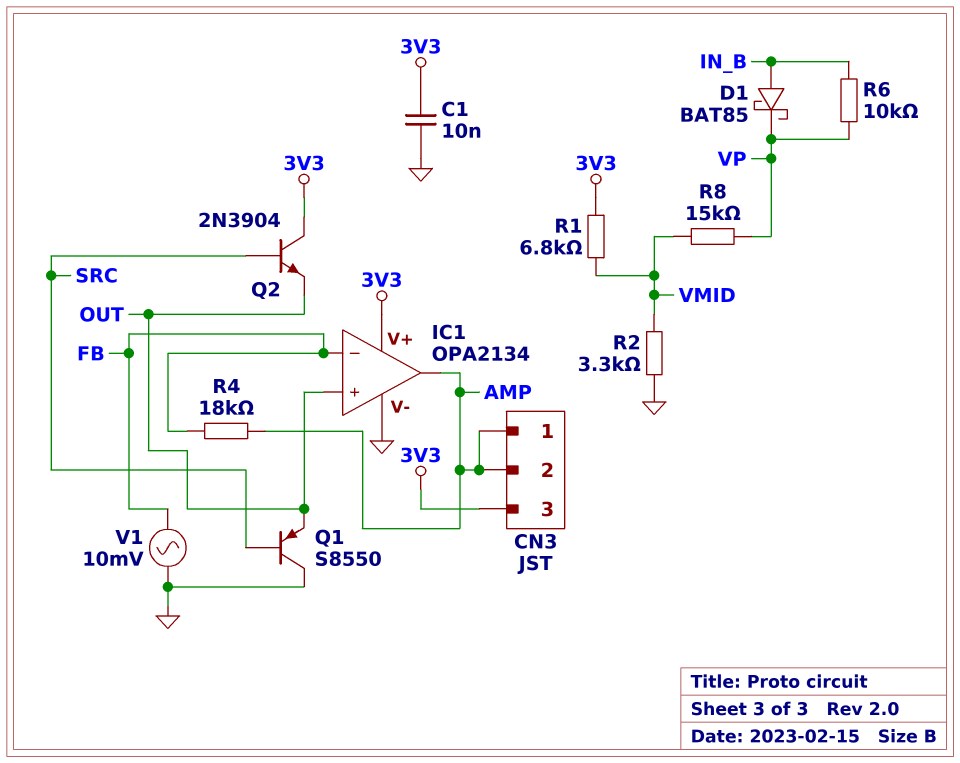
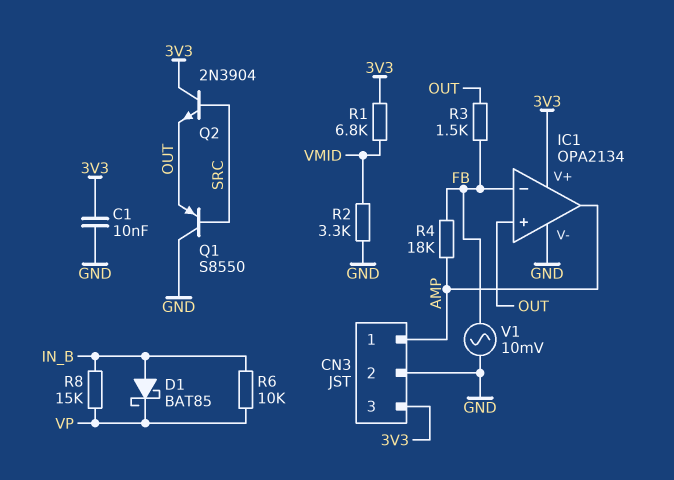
CN3 pin 2: AMP -> GND
R3: none -> 1.5k (FB, OUT)
R8: 15k (VMID, VP) -> 15k (IN_B, VP)

